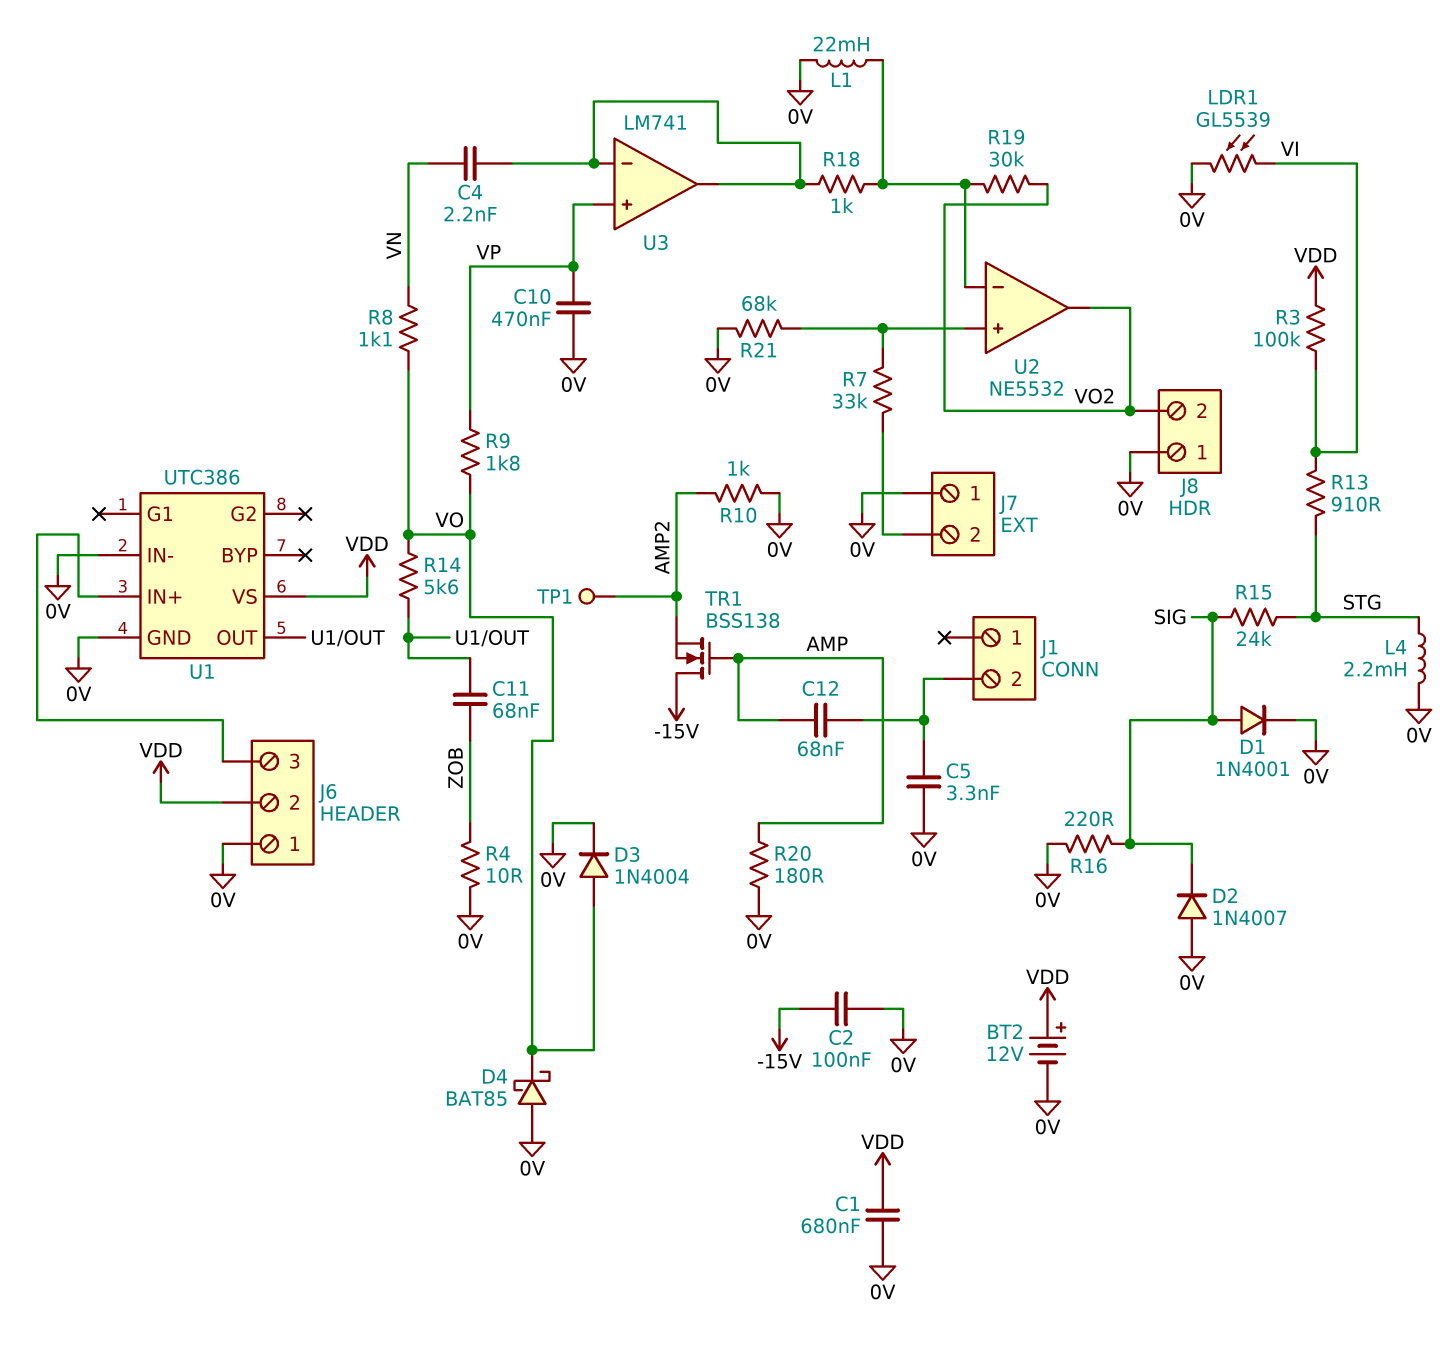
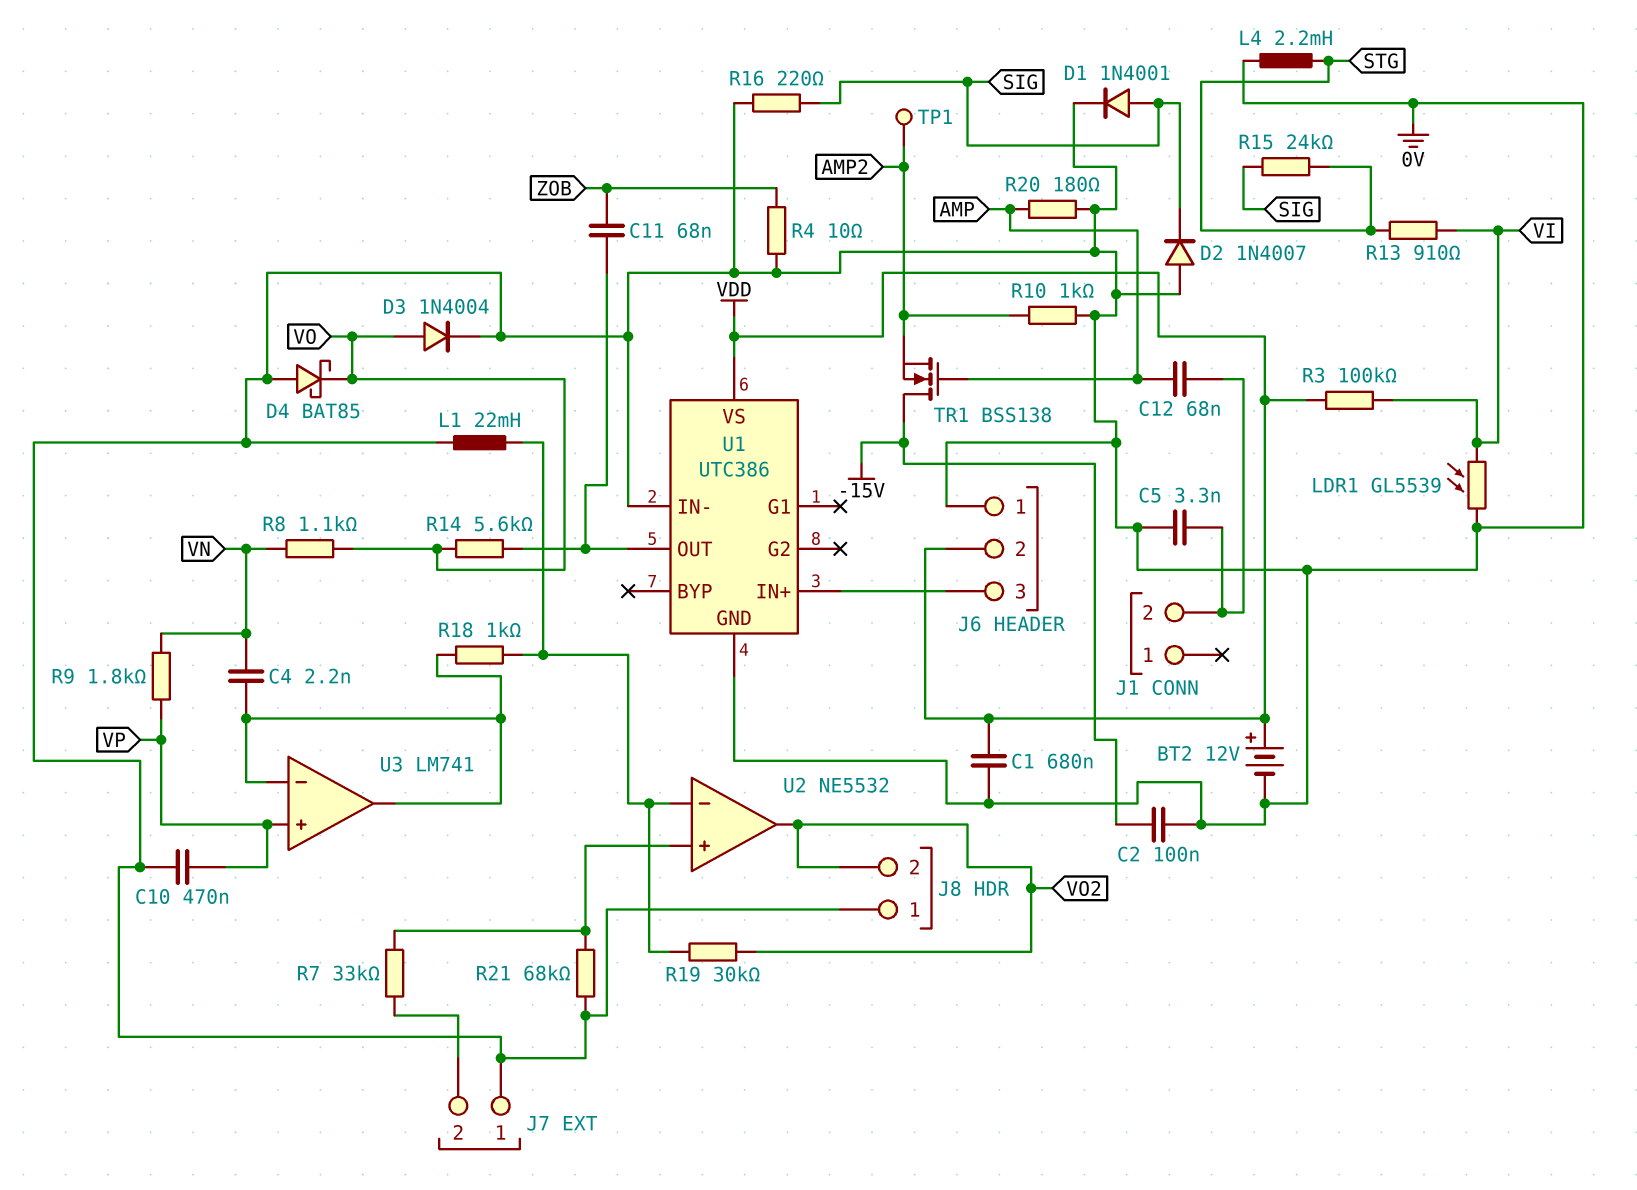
R9: 1.8k (VO, VP) -> 1.8k (VN, VP)

